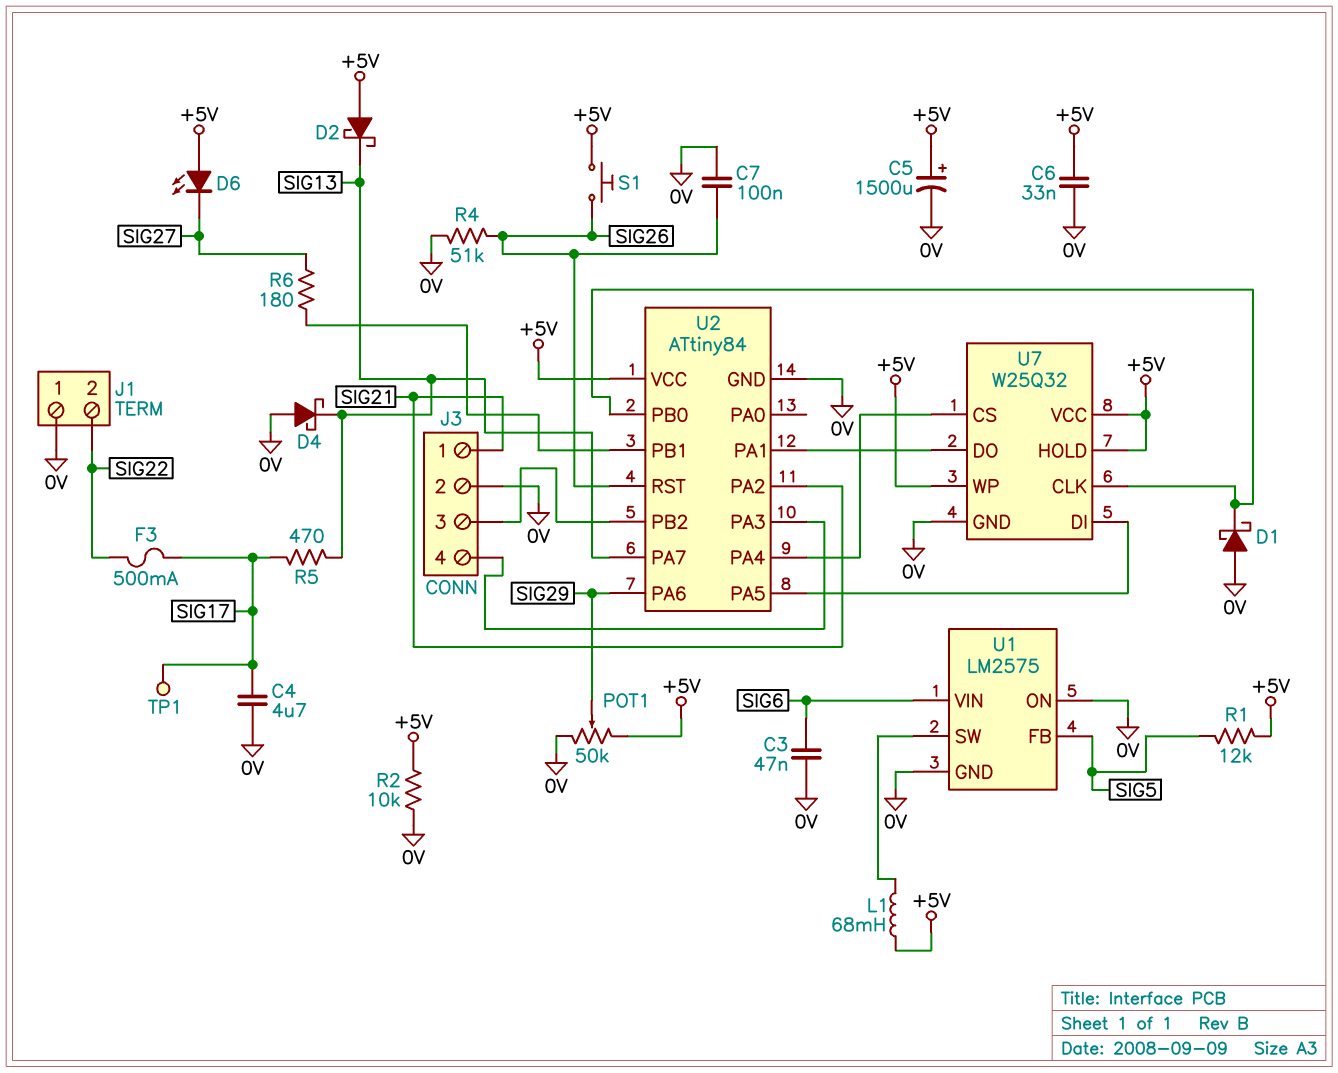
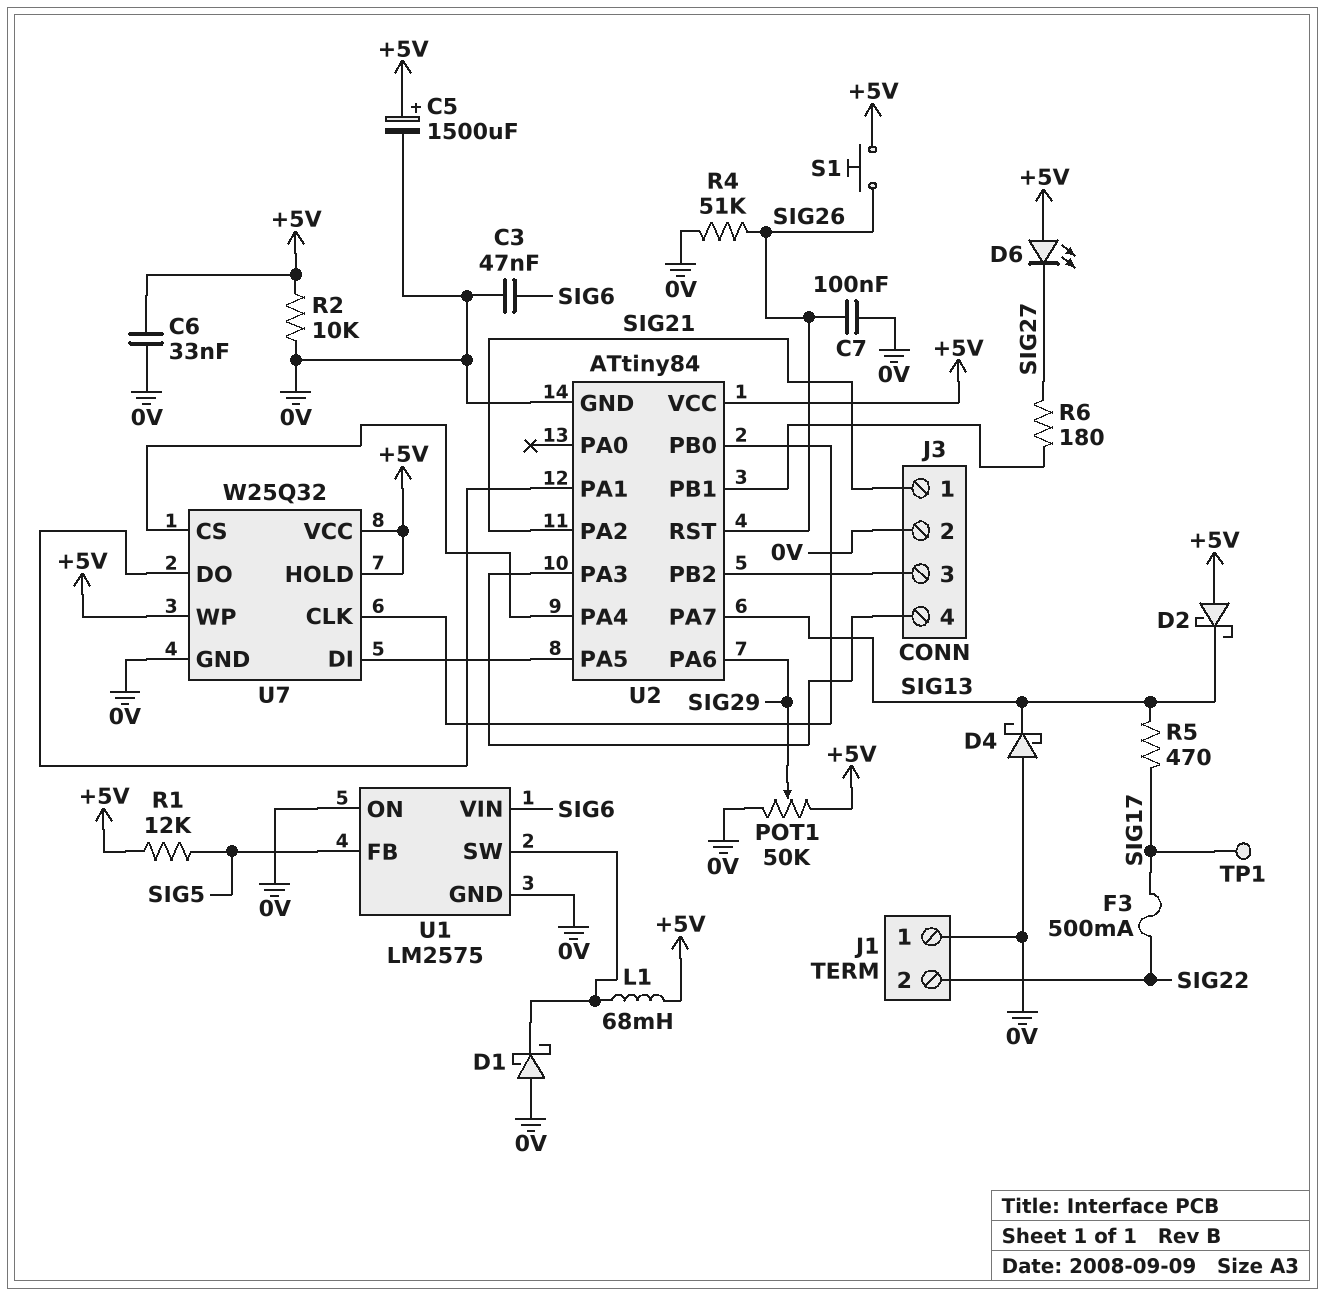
C4: 4.7uF (0V, SIG17) -> none
D1: schottky (A 0V, K U2/PB0) -> schottky (A 0V, K U1/SW)

